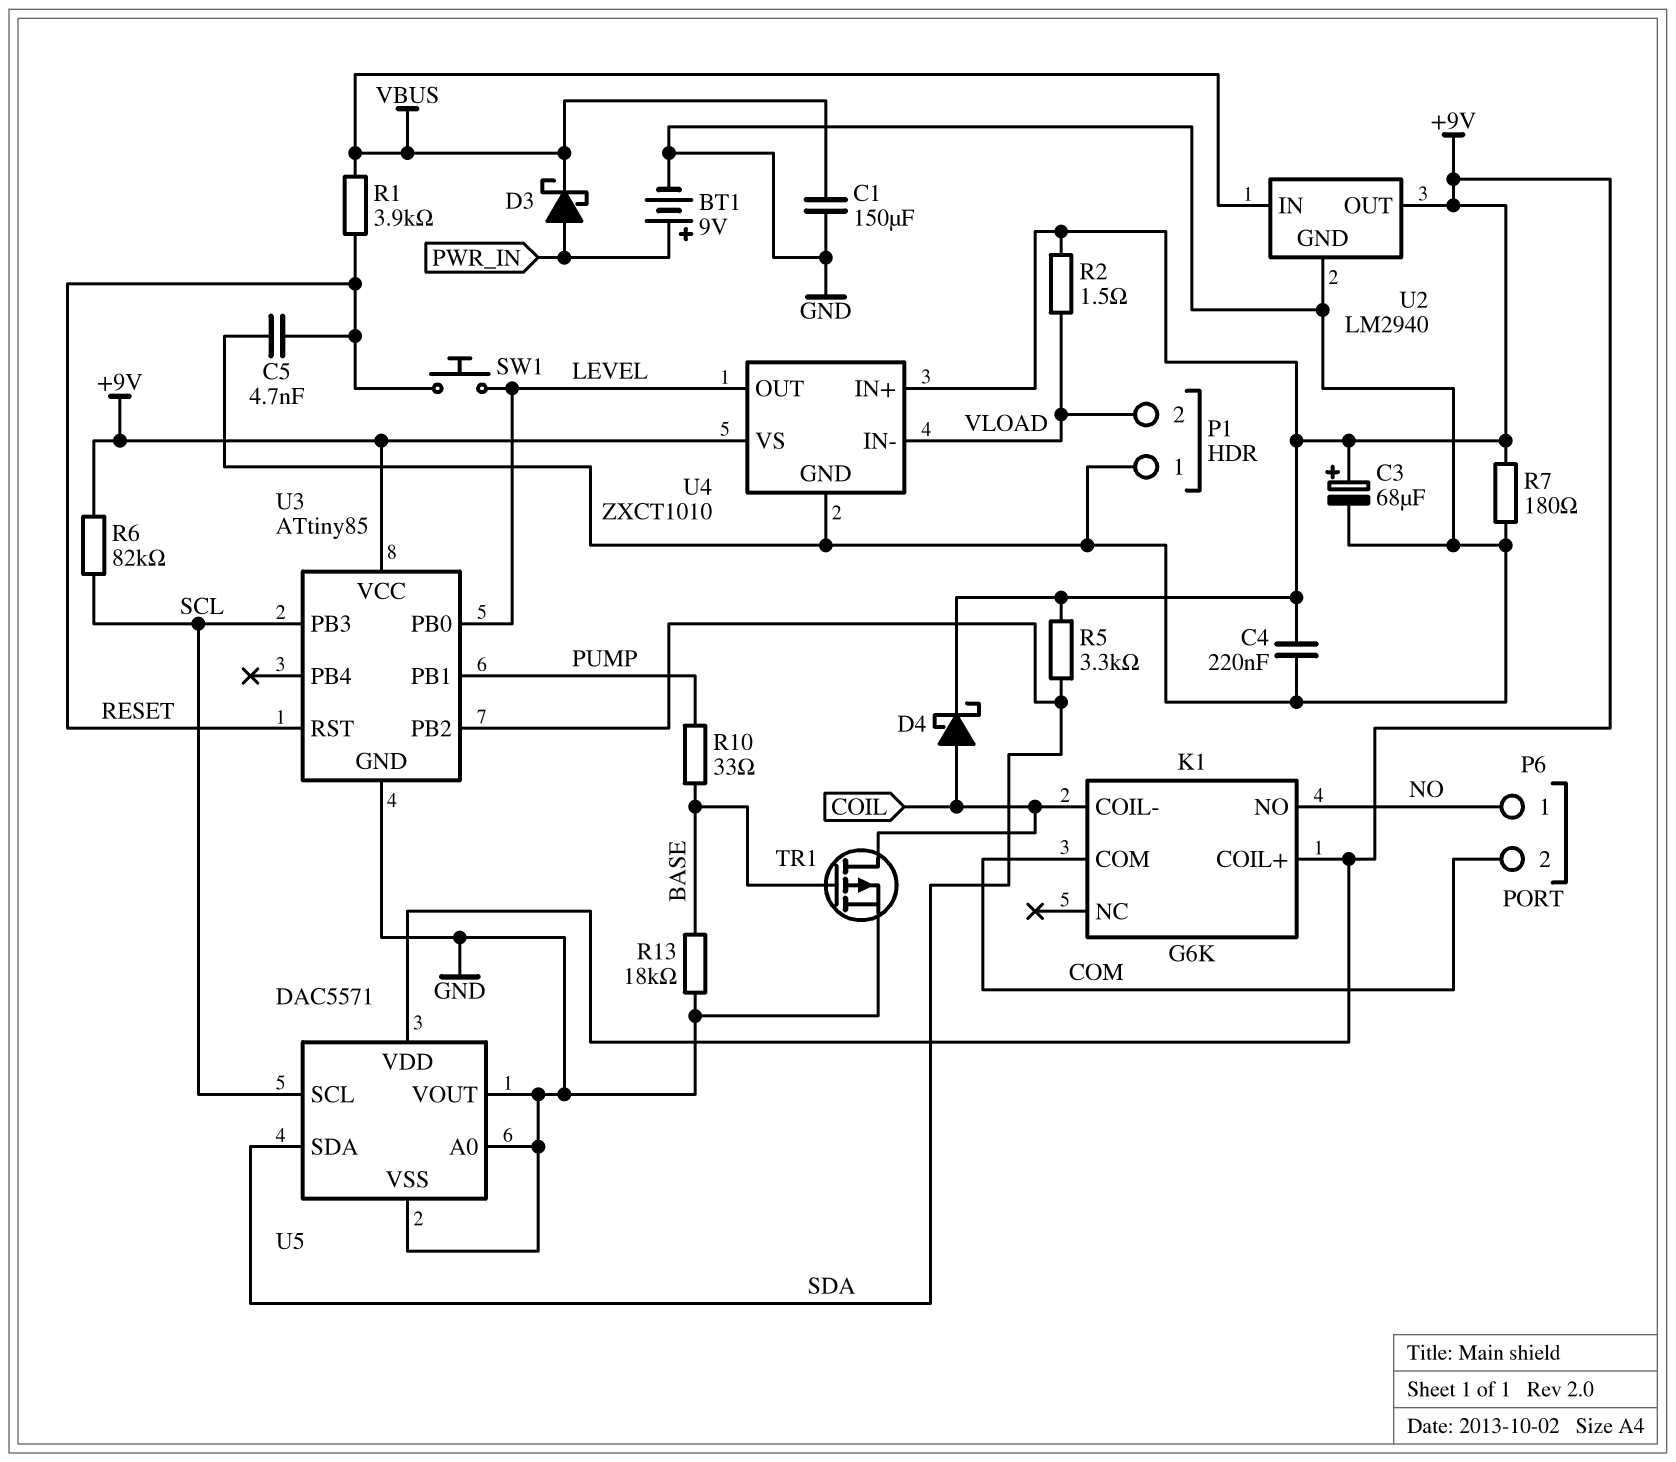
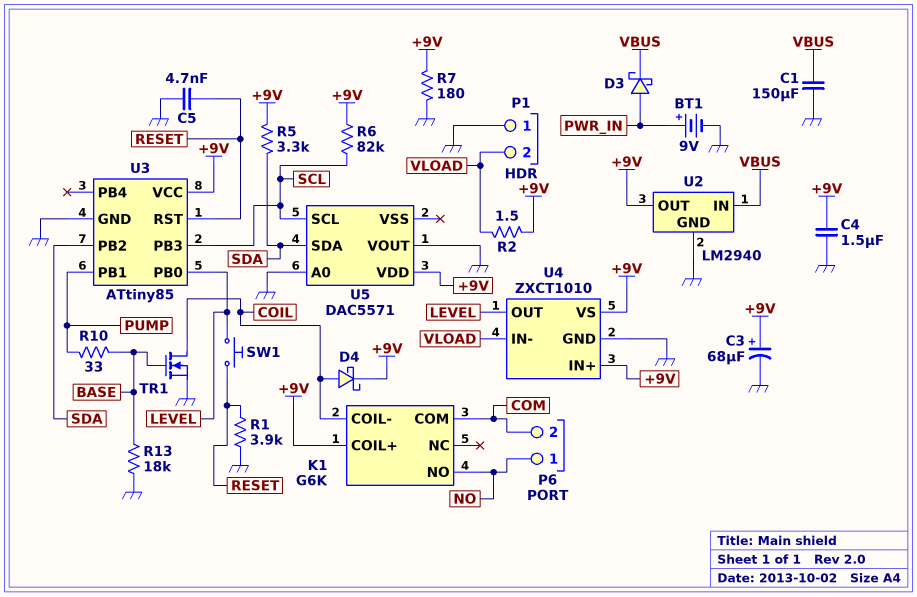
C4: 220nF (+9V, GND) -> 1.5uF (+9V, GND)
R1: 3.9k (RESET, VBUS) -> 3.9k (GND, RESET)
TR1: PMOS (G BASE, D COIL, S GND) -> NMOS (G BASE, D COIL, S GND)
U5 pin VSS: GND -> none

